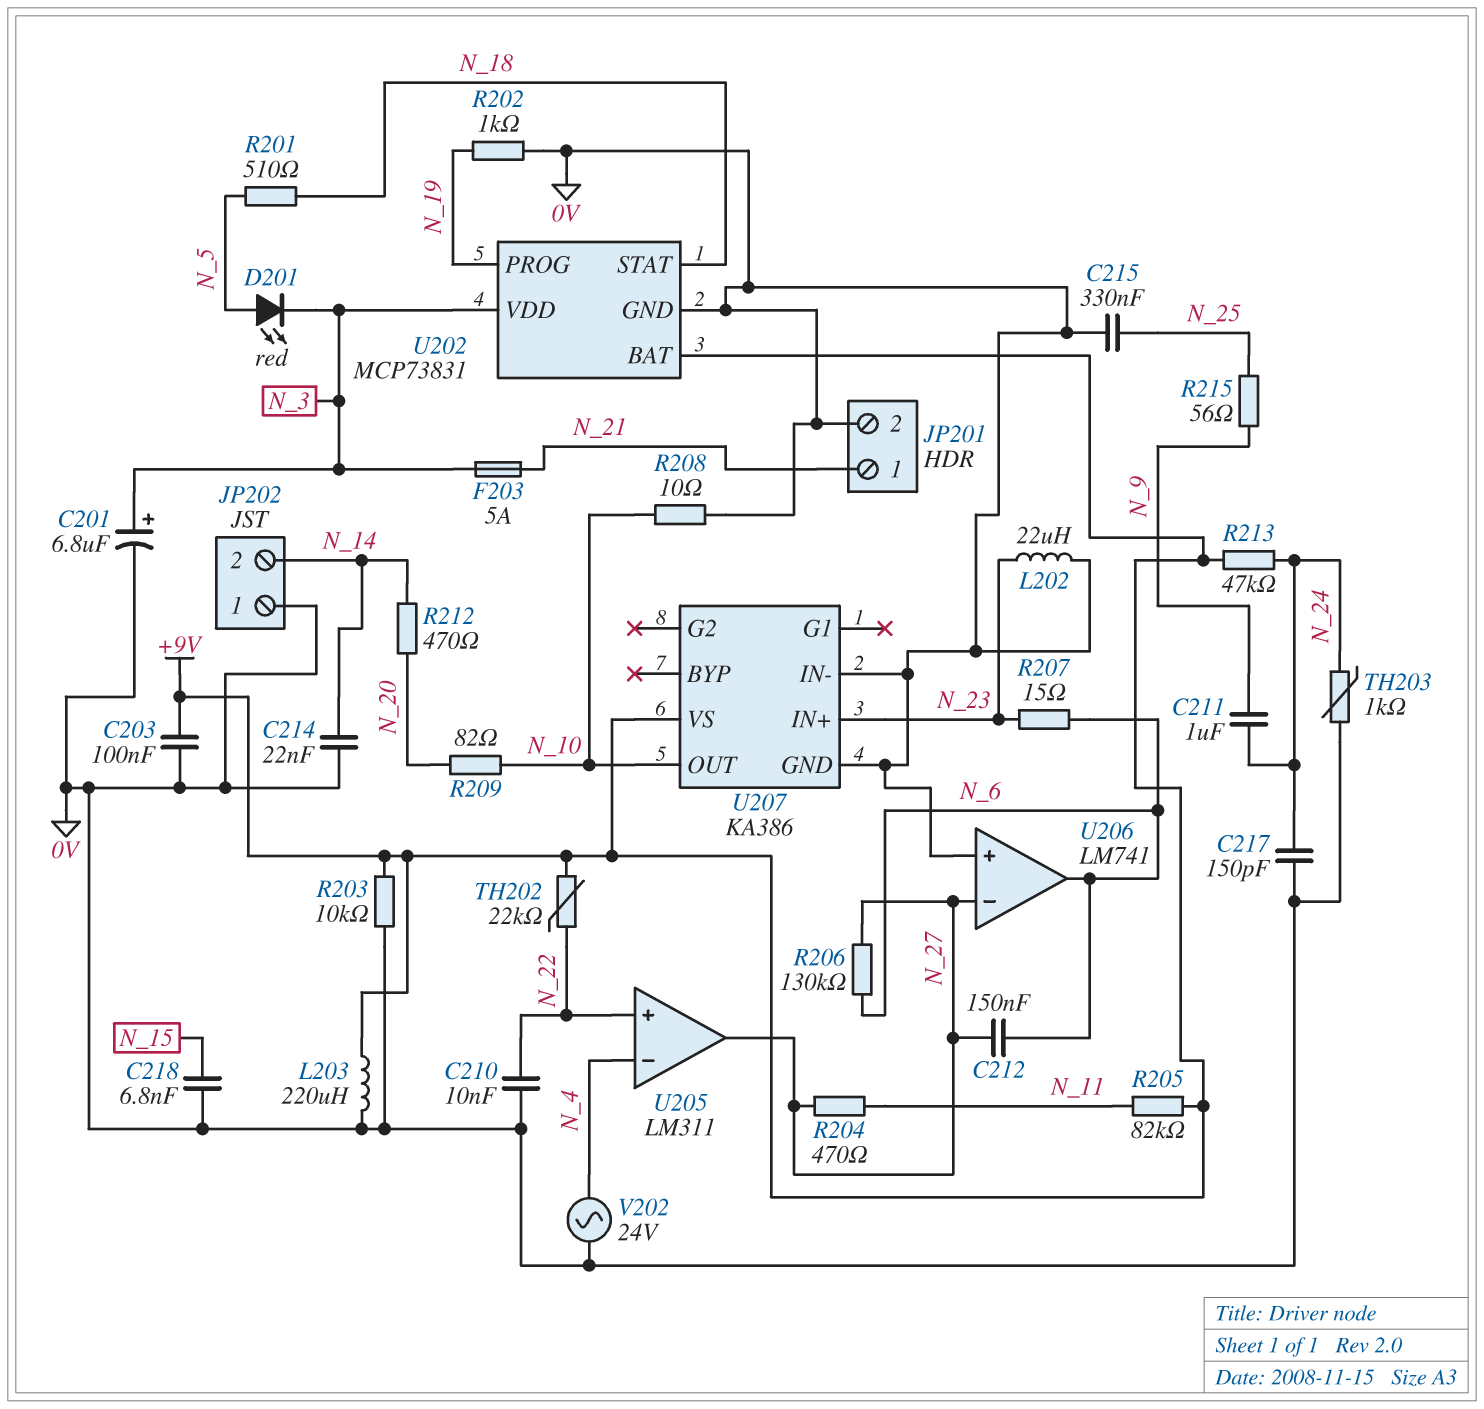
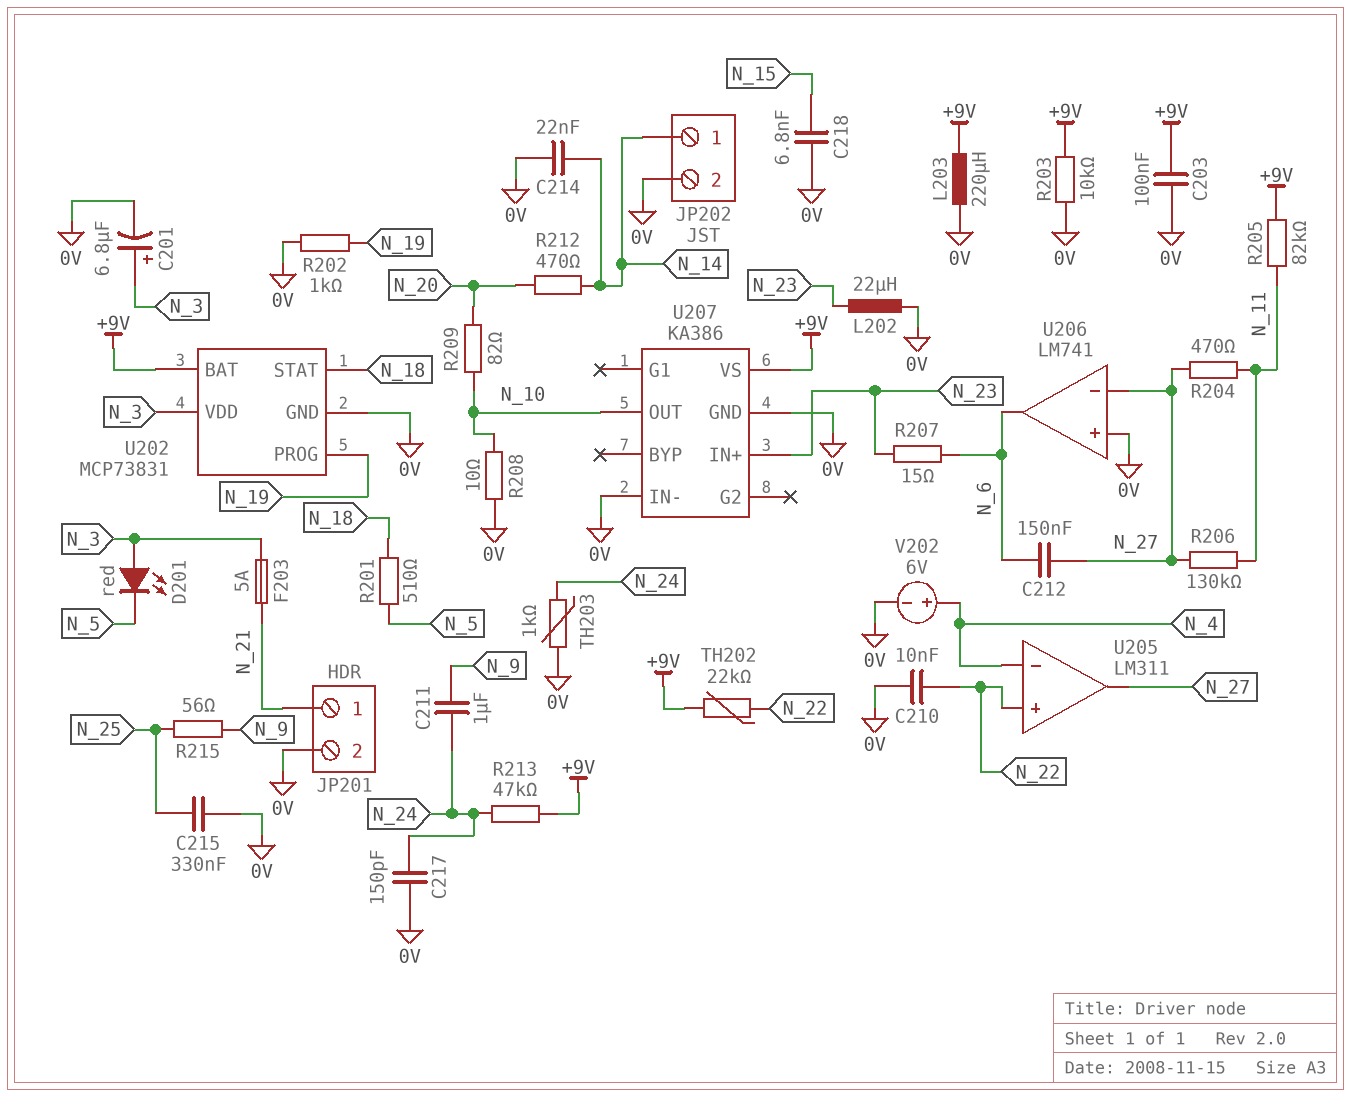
D201: LED red (A N_5, K N_3) -> LED red (A N_3, K N_5)
JP202 pin 1: 0V -> N_14
JP202 pin 2: N_14 -> 0V
R206: 130k (N_6, N_27) -> 130k (N_11, N_27)
V202: AC 24V (0V, N_4) -> 6V (plus N_4, minus 0V)

